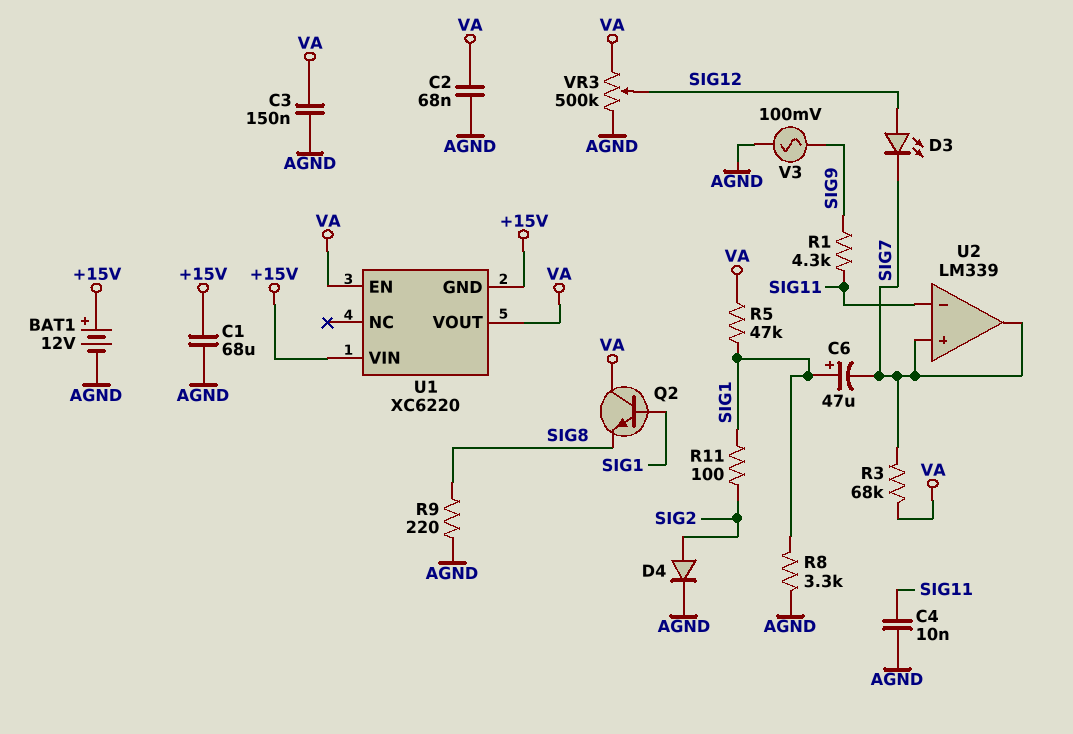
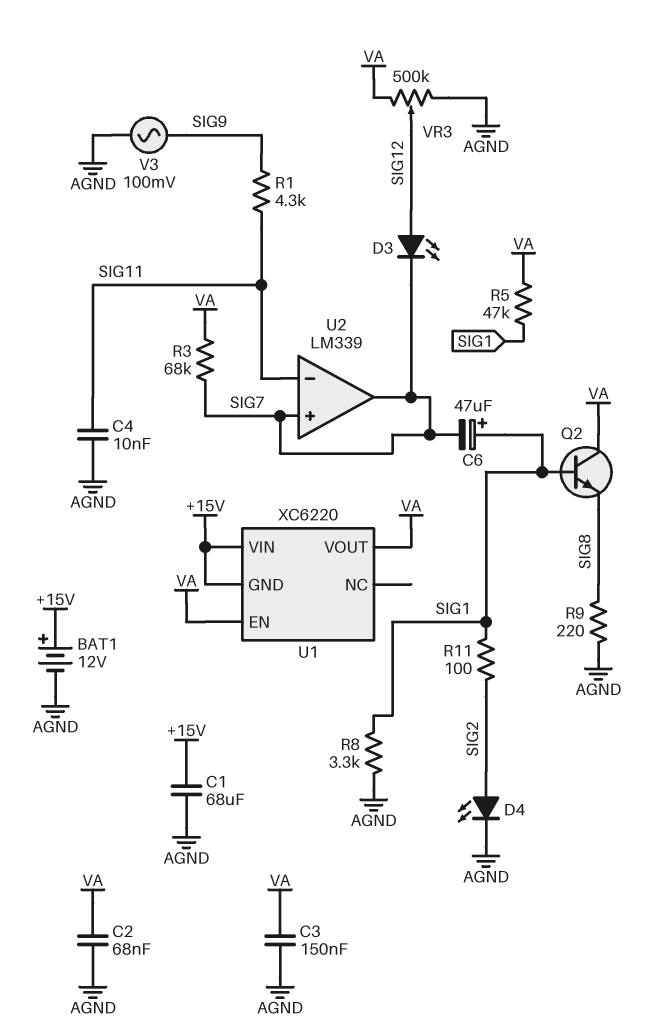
D4: diode (A SIG2, K AGND) -> LED (A SIG2, K AGND)

